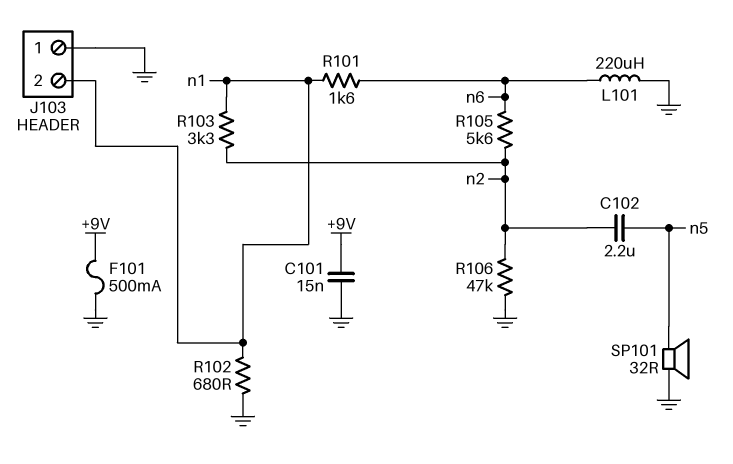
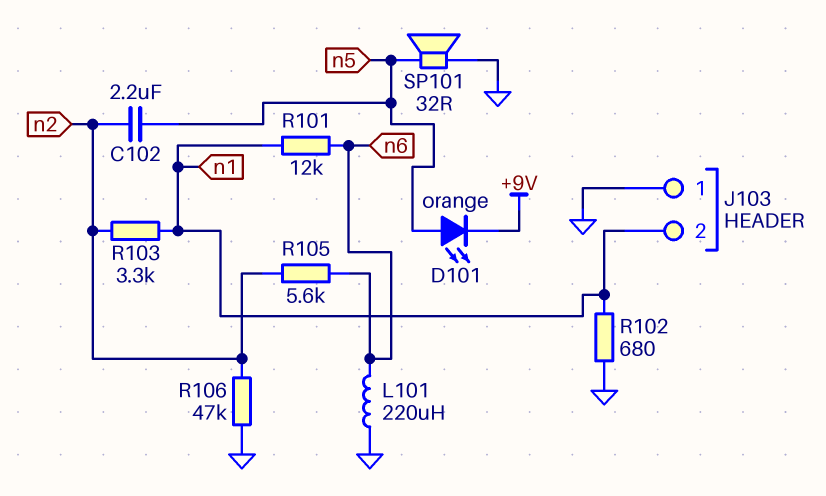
C101: 15nF (+9V, GND) -> none
D101: none -> LED orange (A n5, K +9V)
F101: 500mA (+9V, GND) -> none
R101: 1.6k (n1, n6) -> 12k (n1, n6)

